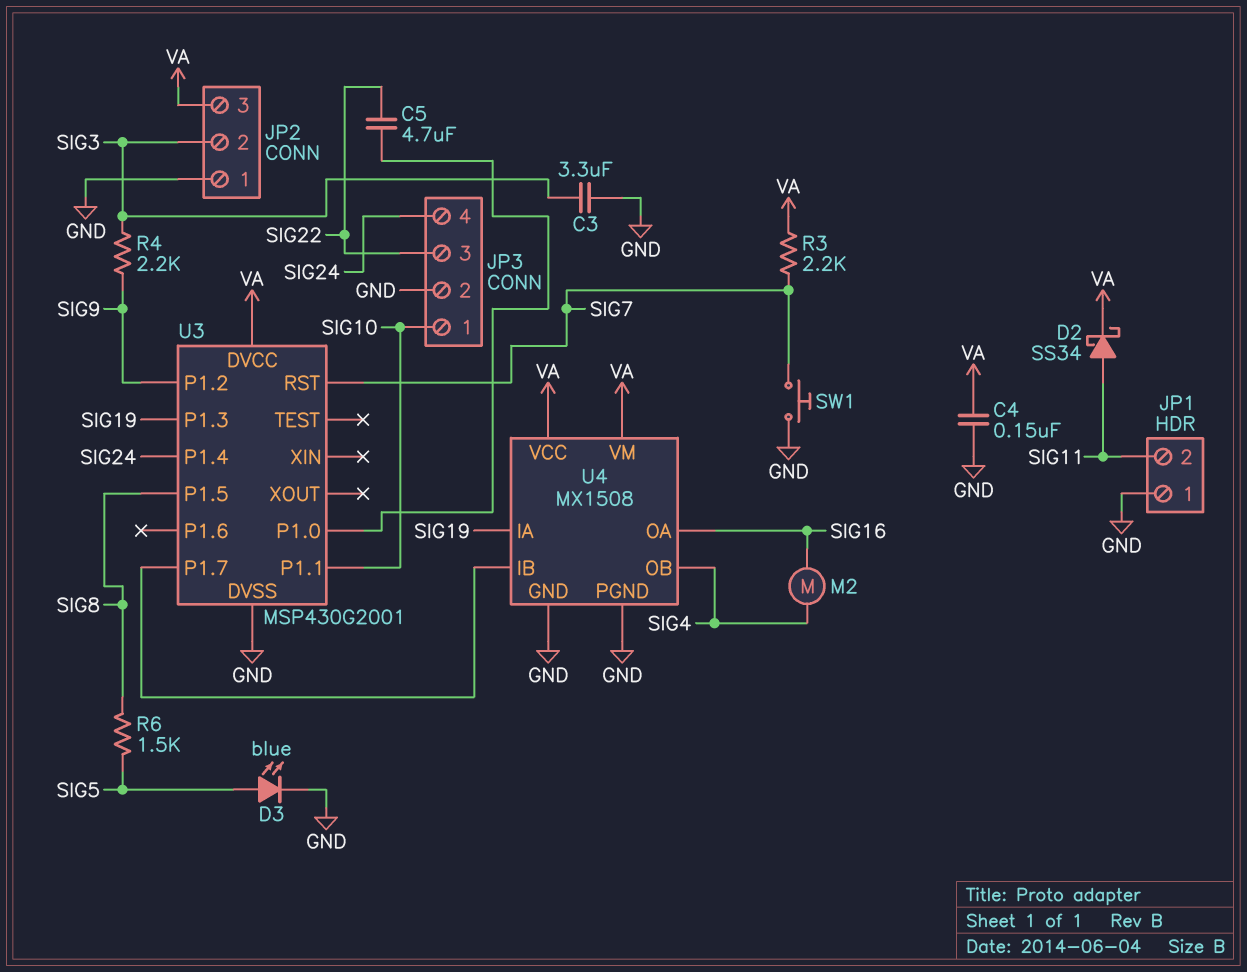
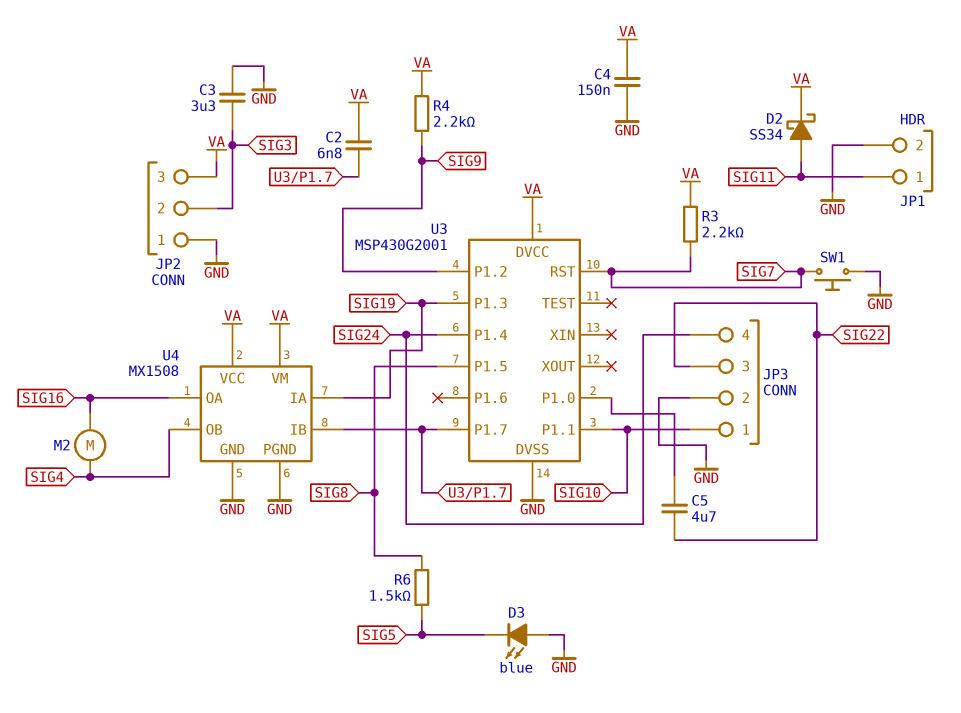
C2: none -> 6.8nF (U3/P1.7, VA)
D3: LED blue (A SIG5, K GND) -> LED blue (A GND, K SIG5)
JP1 pin 1: GND -> SIG11
JP1 pin 2: SIG11 -> GND
R4: 2.2k (SIG3, SIG9) -> 2.2k (SIG9, VA)

